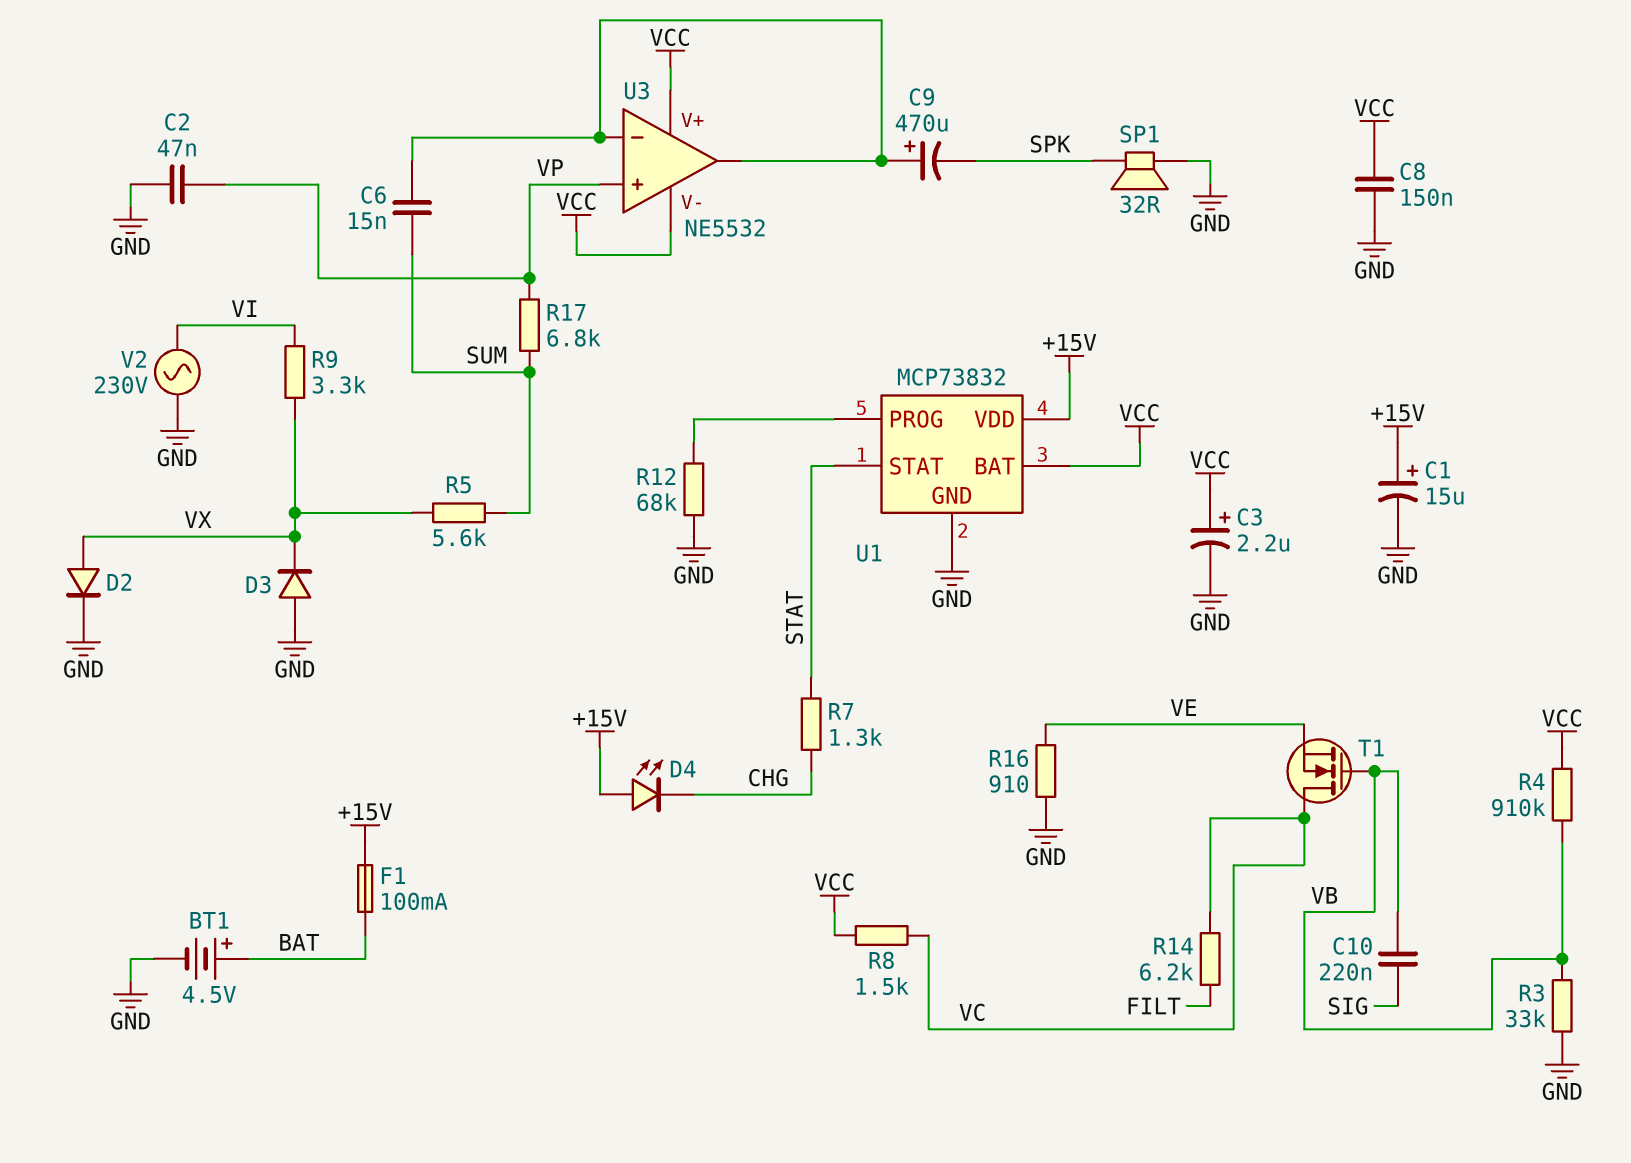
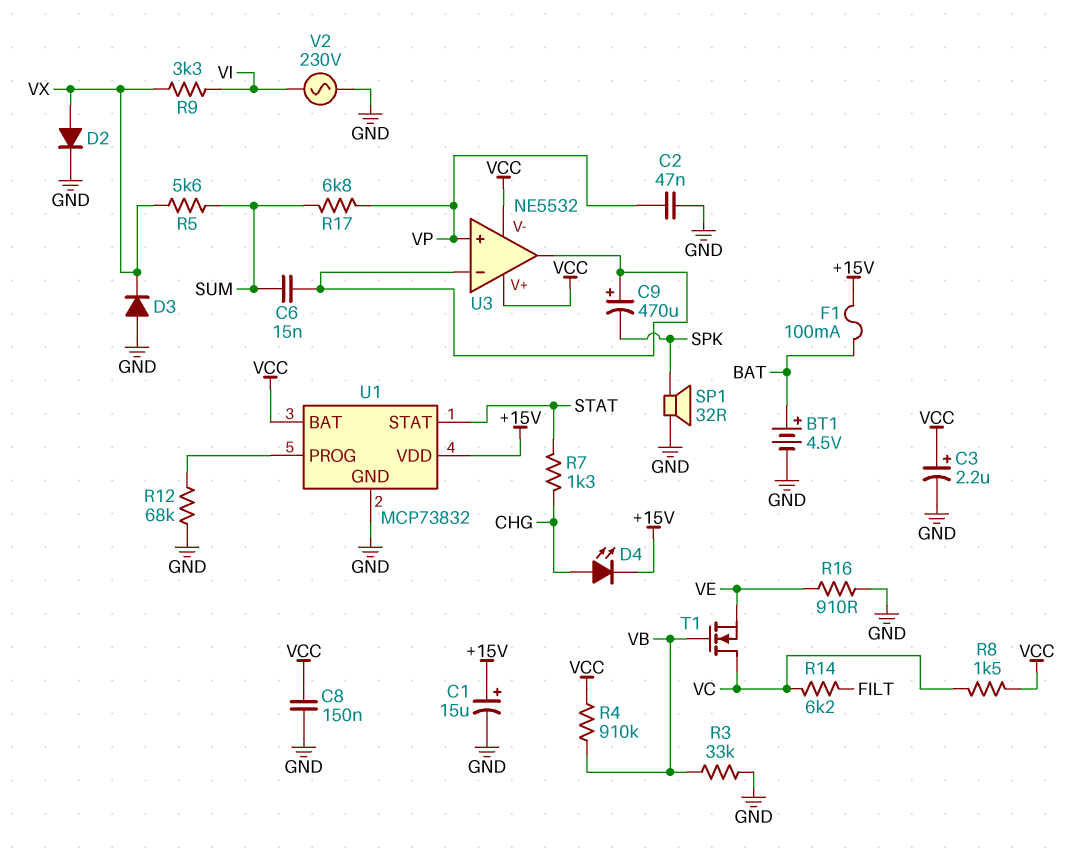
C10: 220nF (SIG, VB) -> none
D4: LED (A +15V, K CHG) -> LED (A CHG, K +15V)

